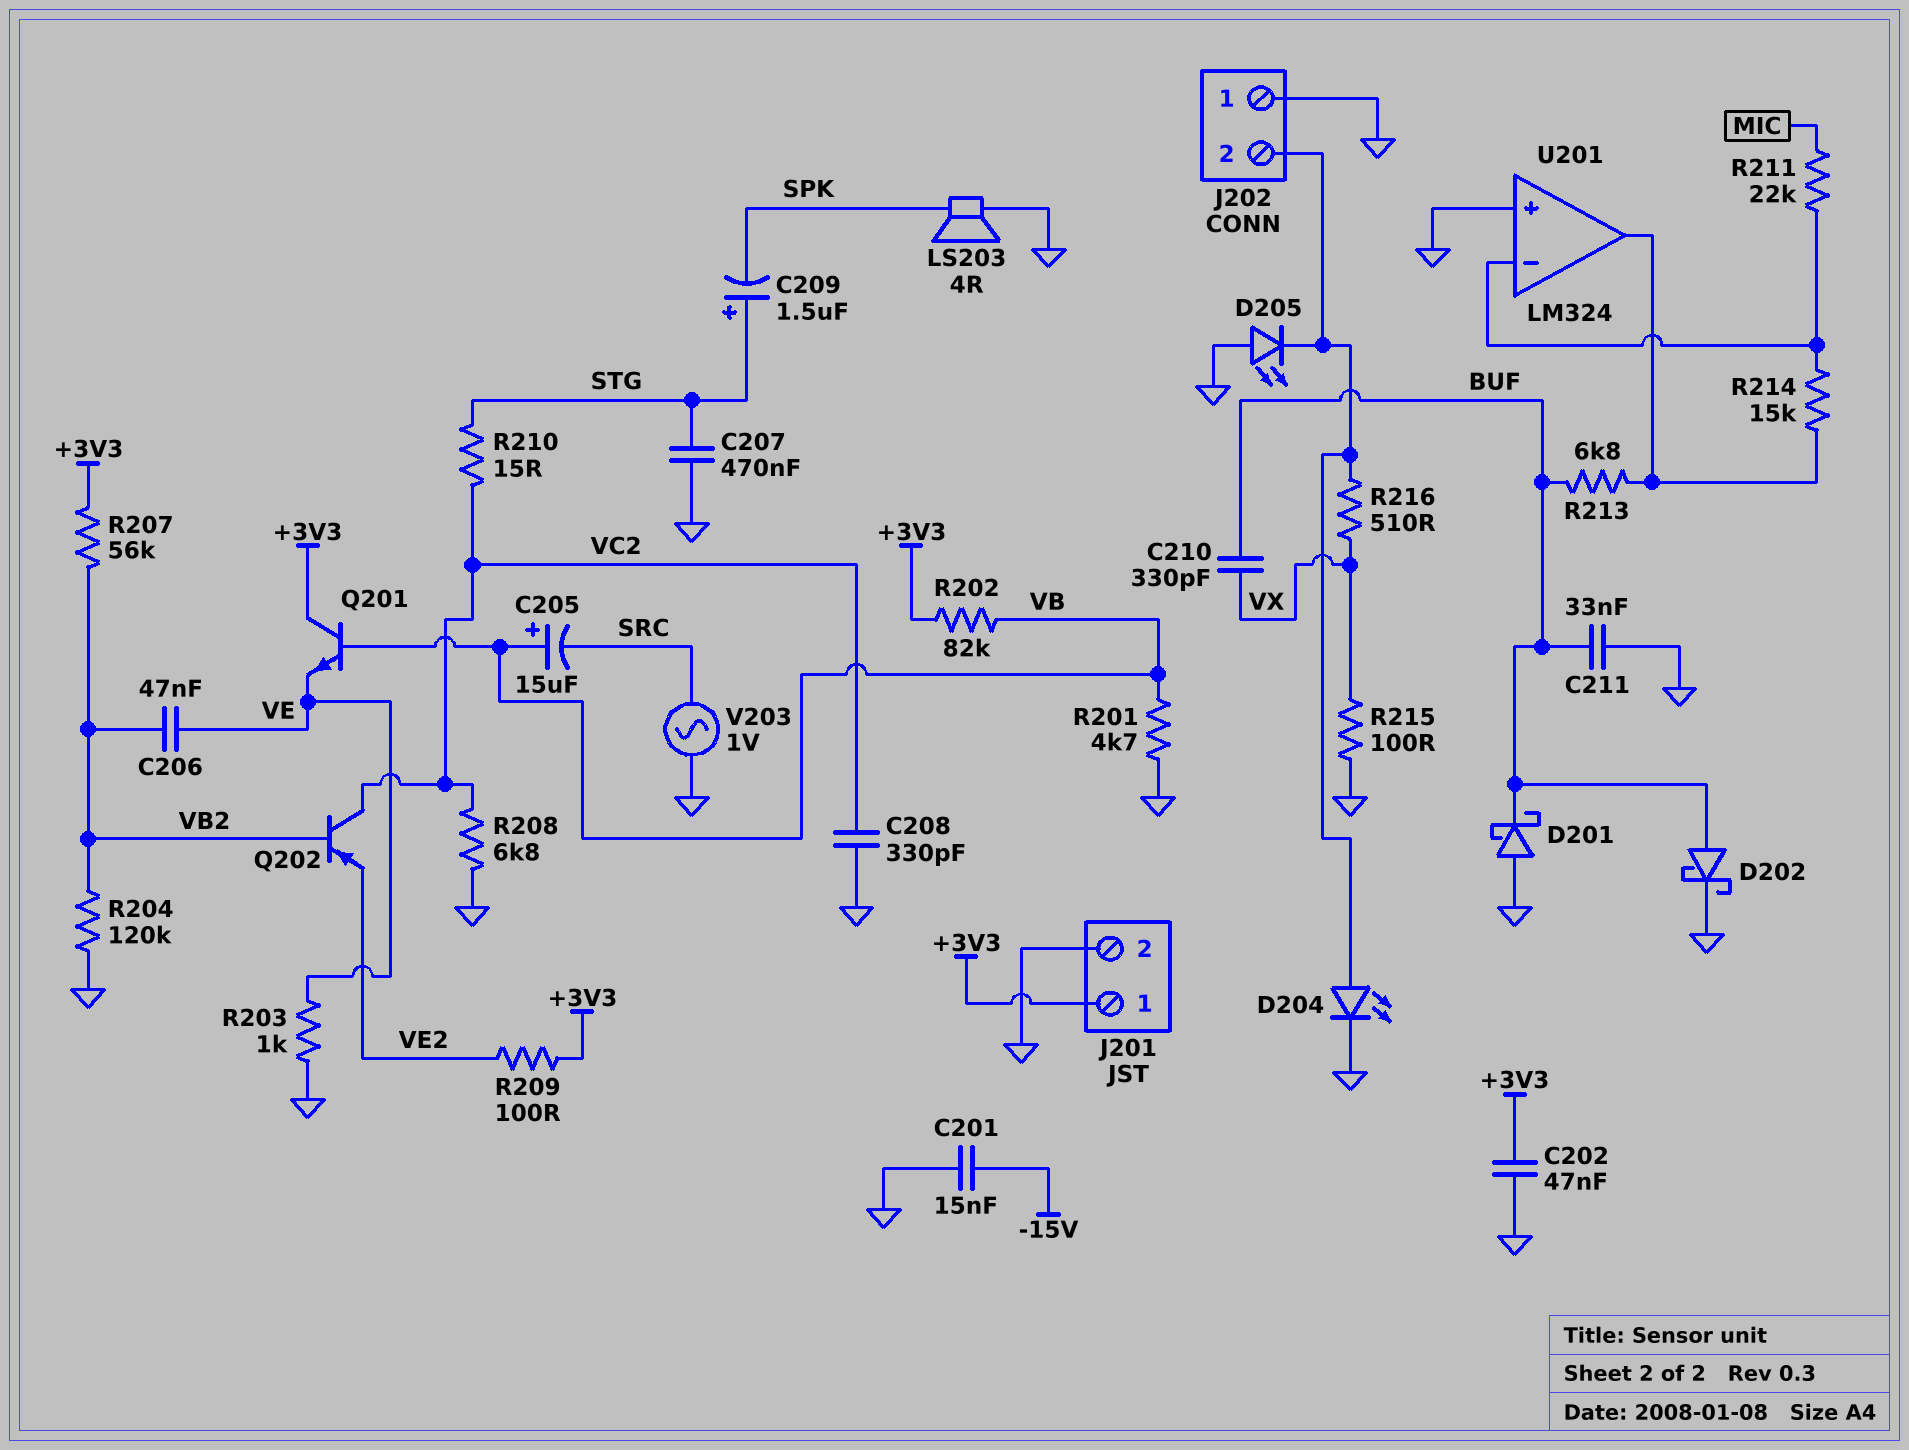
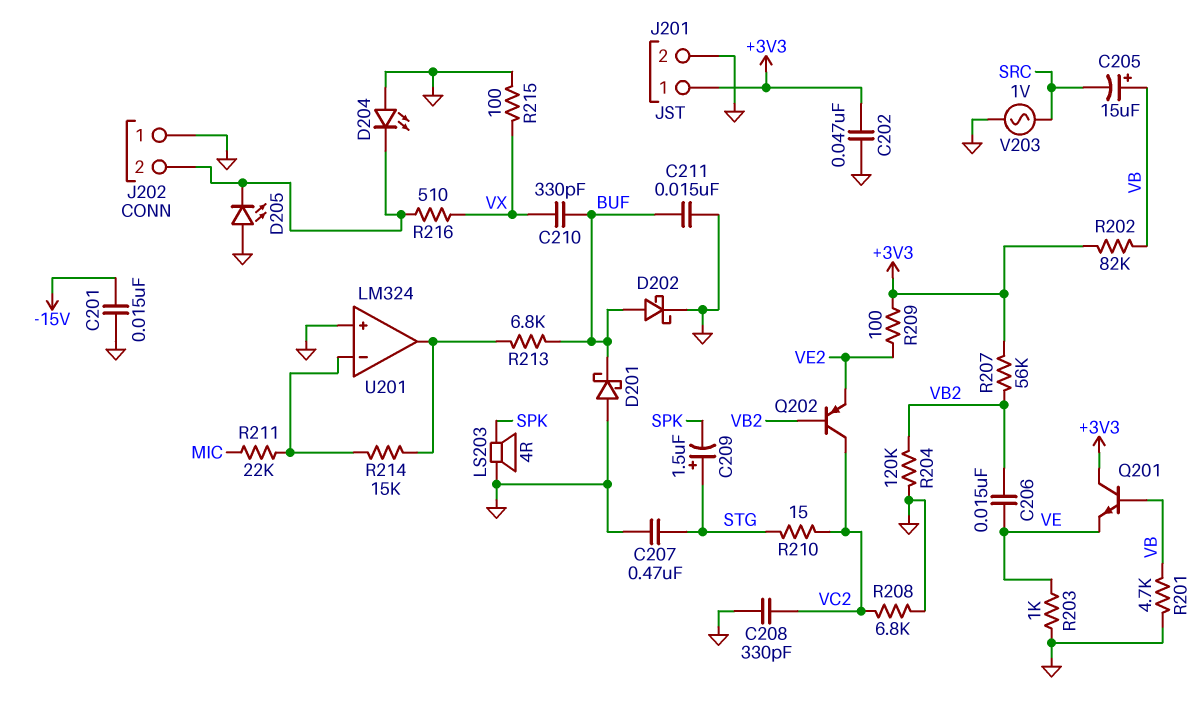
C206: 47nF (VB2, VE) -> 15nF (VB2, VE)
C211: 33nF (BUF, GND) -> 15nF (BUF, GND)
D204: LED (A J202/2, K GND) -> LED (A GND, K J202/2)

